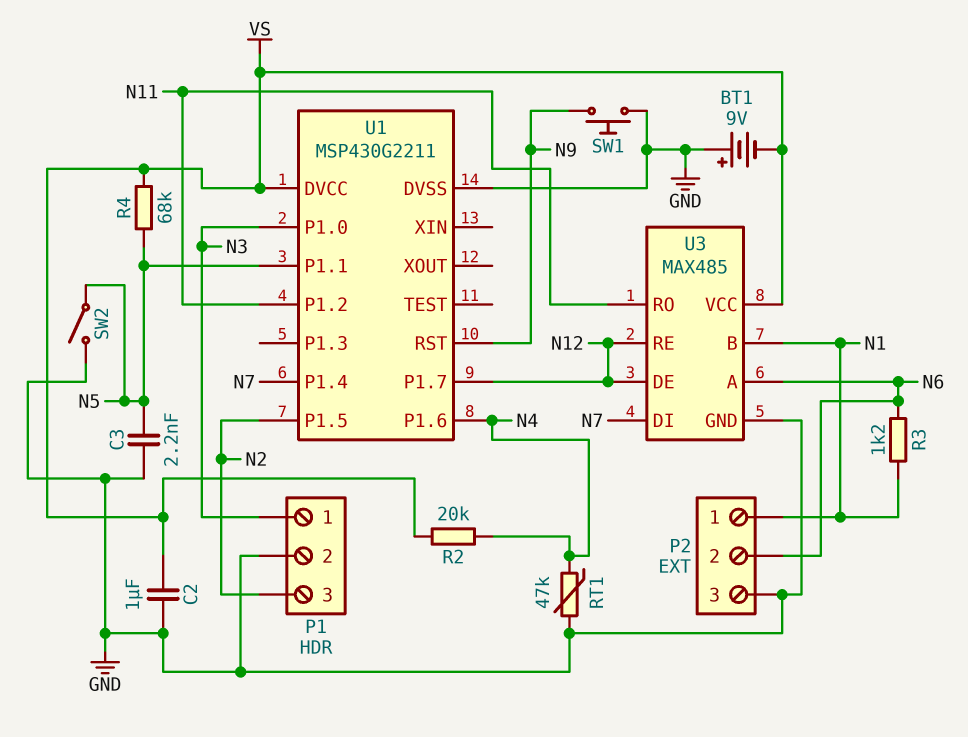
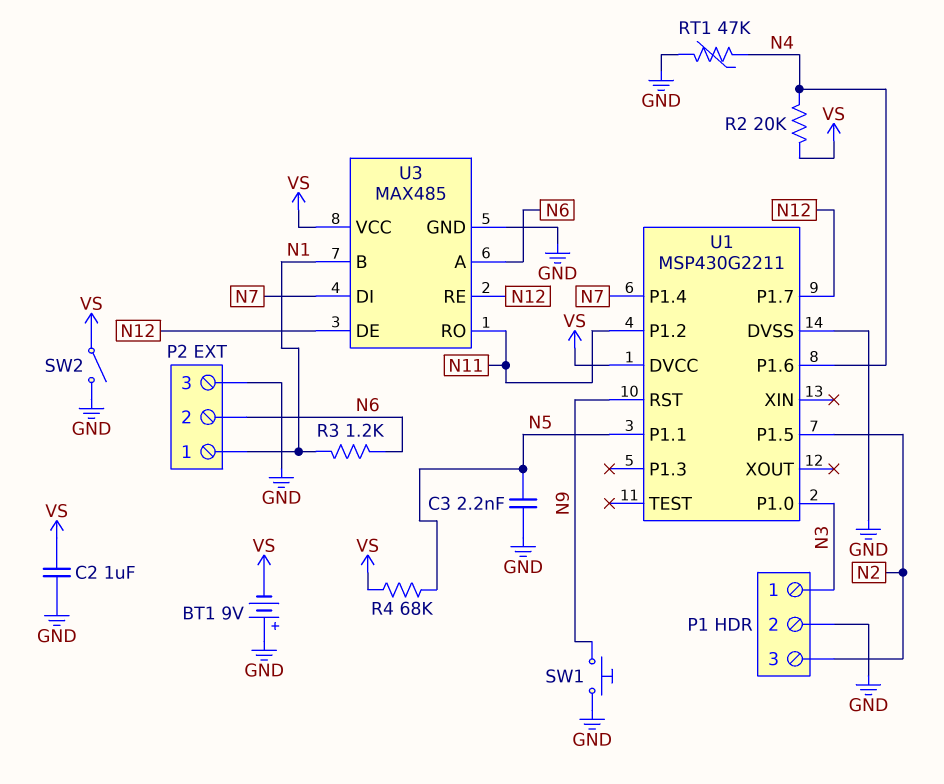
SW2: switch (GND, N5) -> switch (GND, VS)

